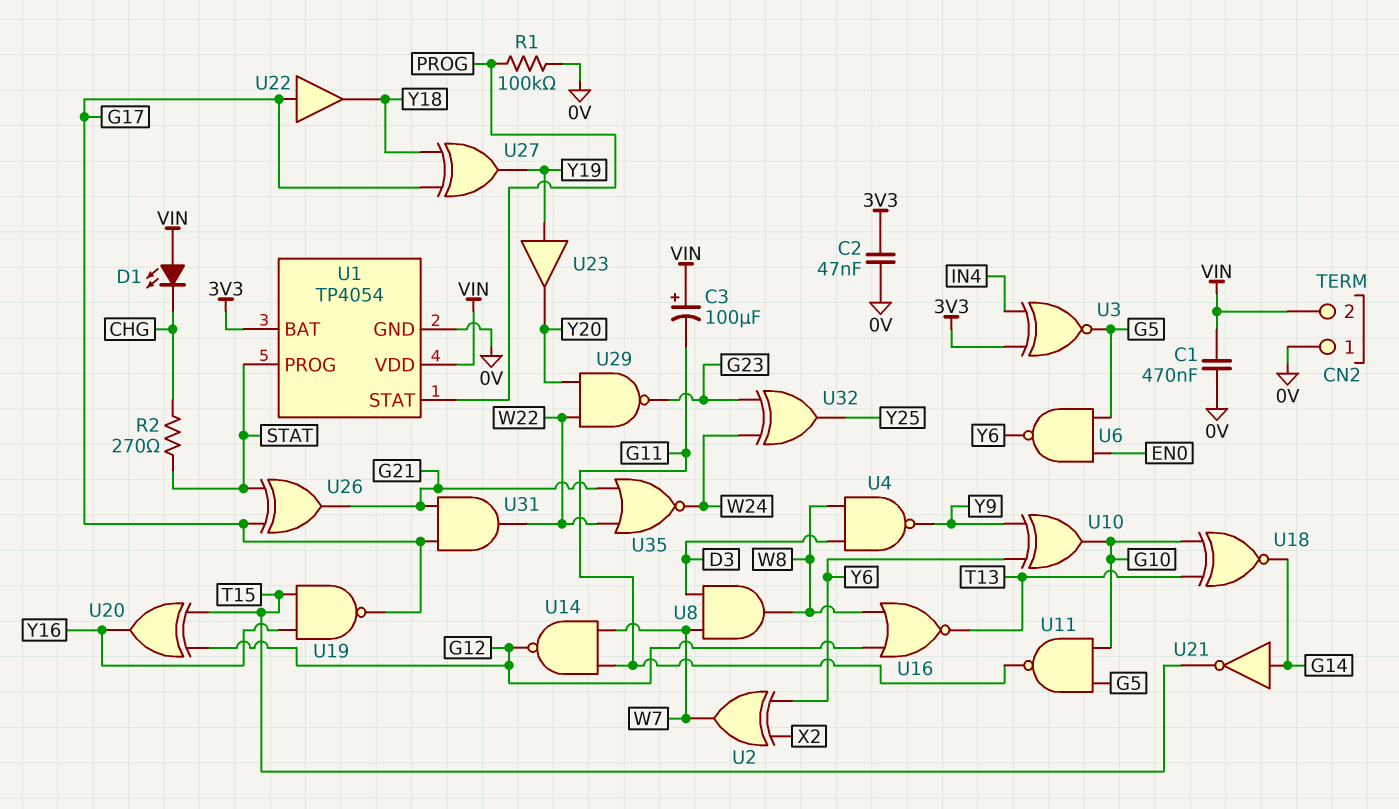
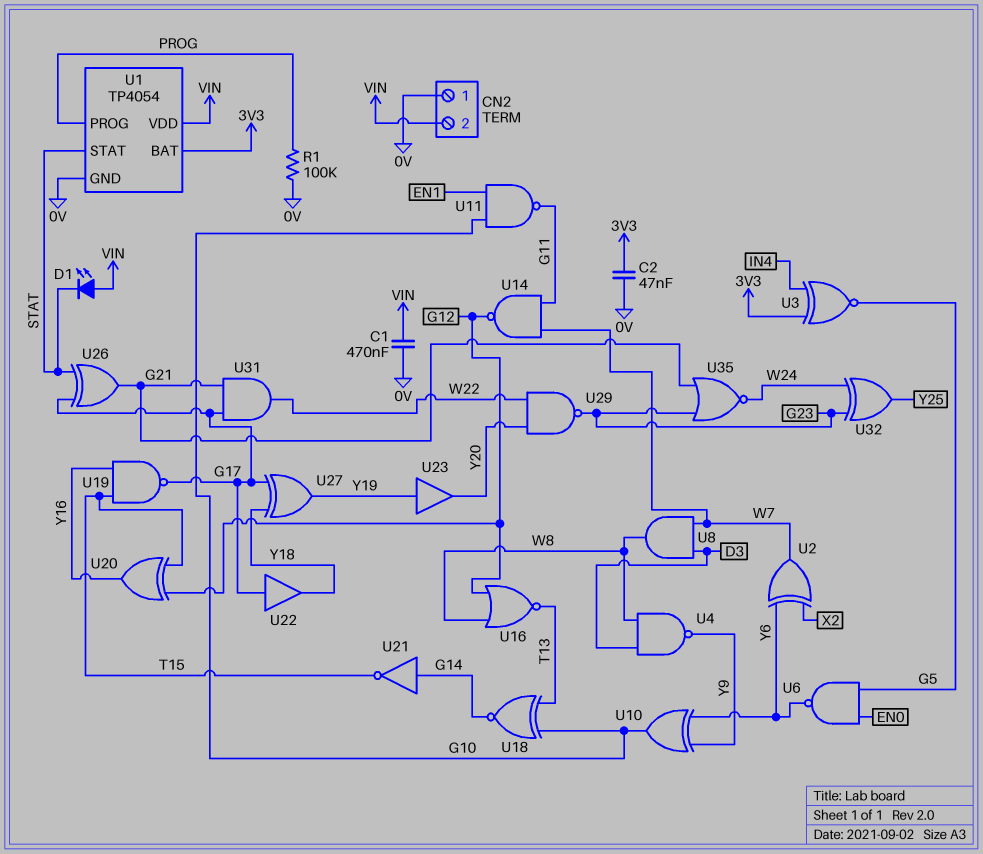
C3: 100uF (plus VIN, minus G11) -> none
D1: LED (A VIN, K CHG) -> LED (A VIN, K STAT)
R2: 270 (CHG, STAT) -> none
U1 pin PROG: STAT -> PROG
U1 pin STAT: PROG -> STAT
U11: NAND (in G5, in G10, out G11) -> NAND (in EN1, in G10, out G11)
U35: NOR (in G21, in W22, out W24) -> NOR (in G21, in G23, out W24)

